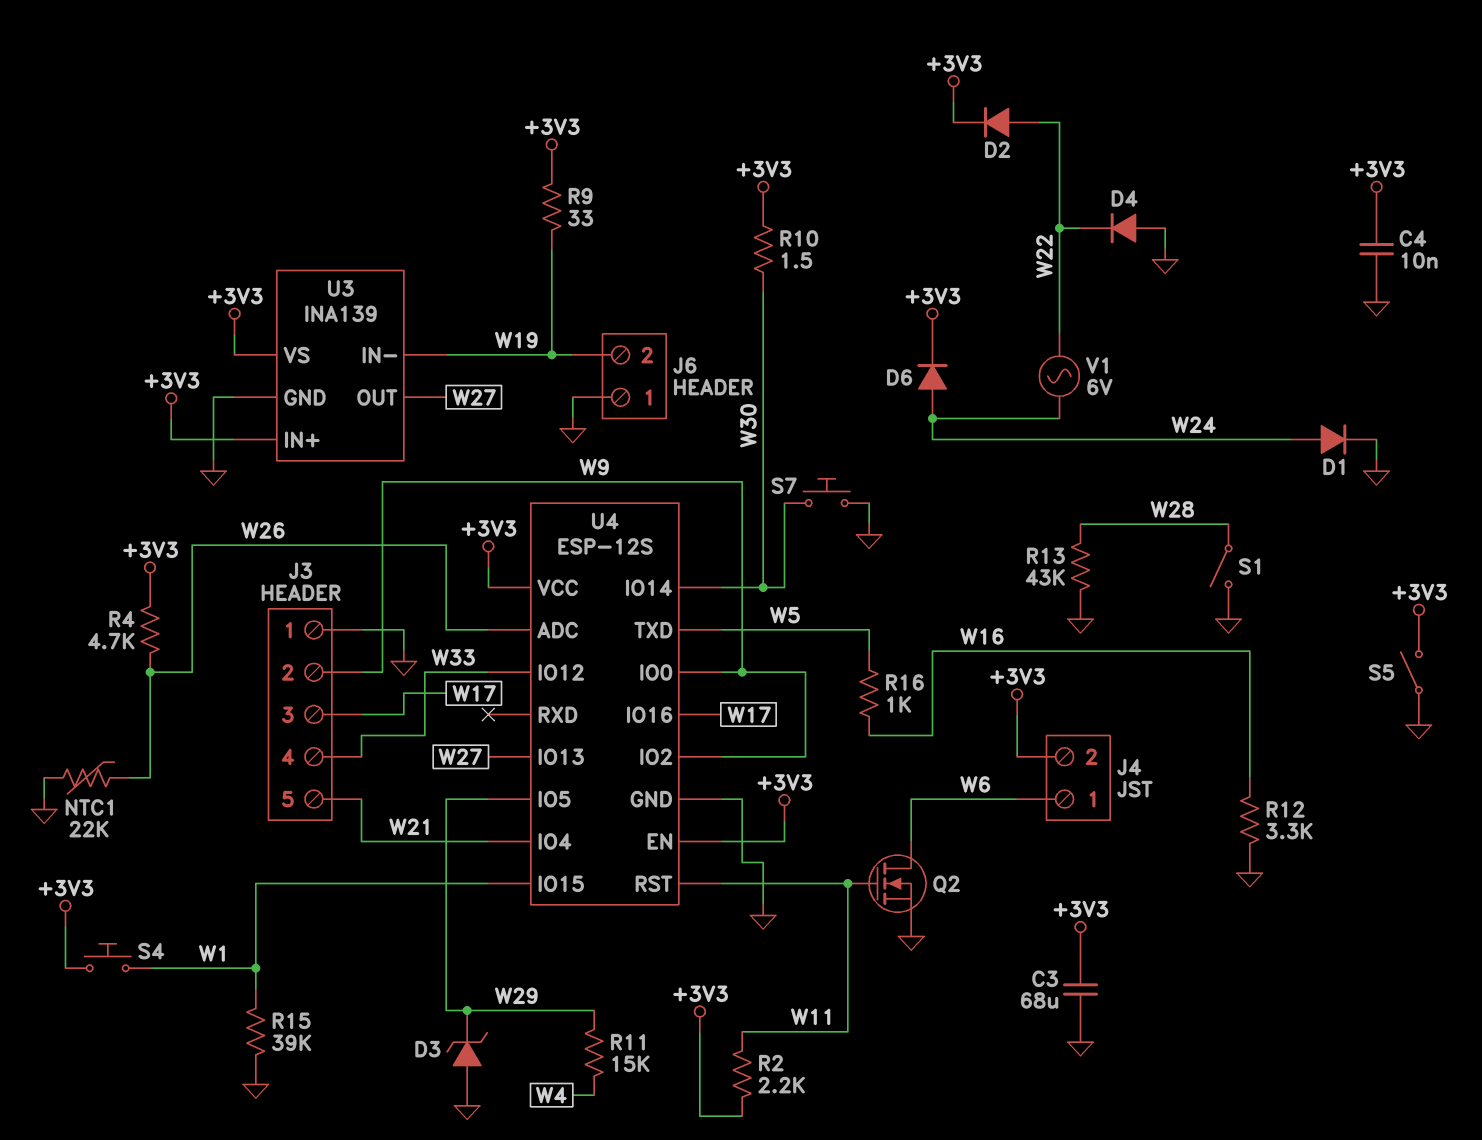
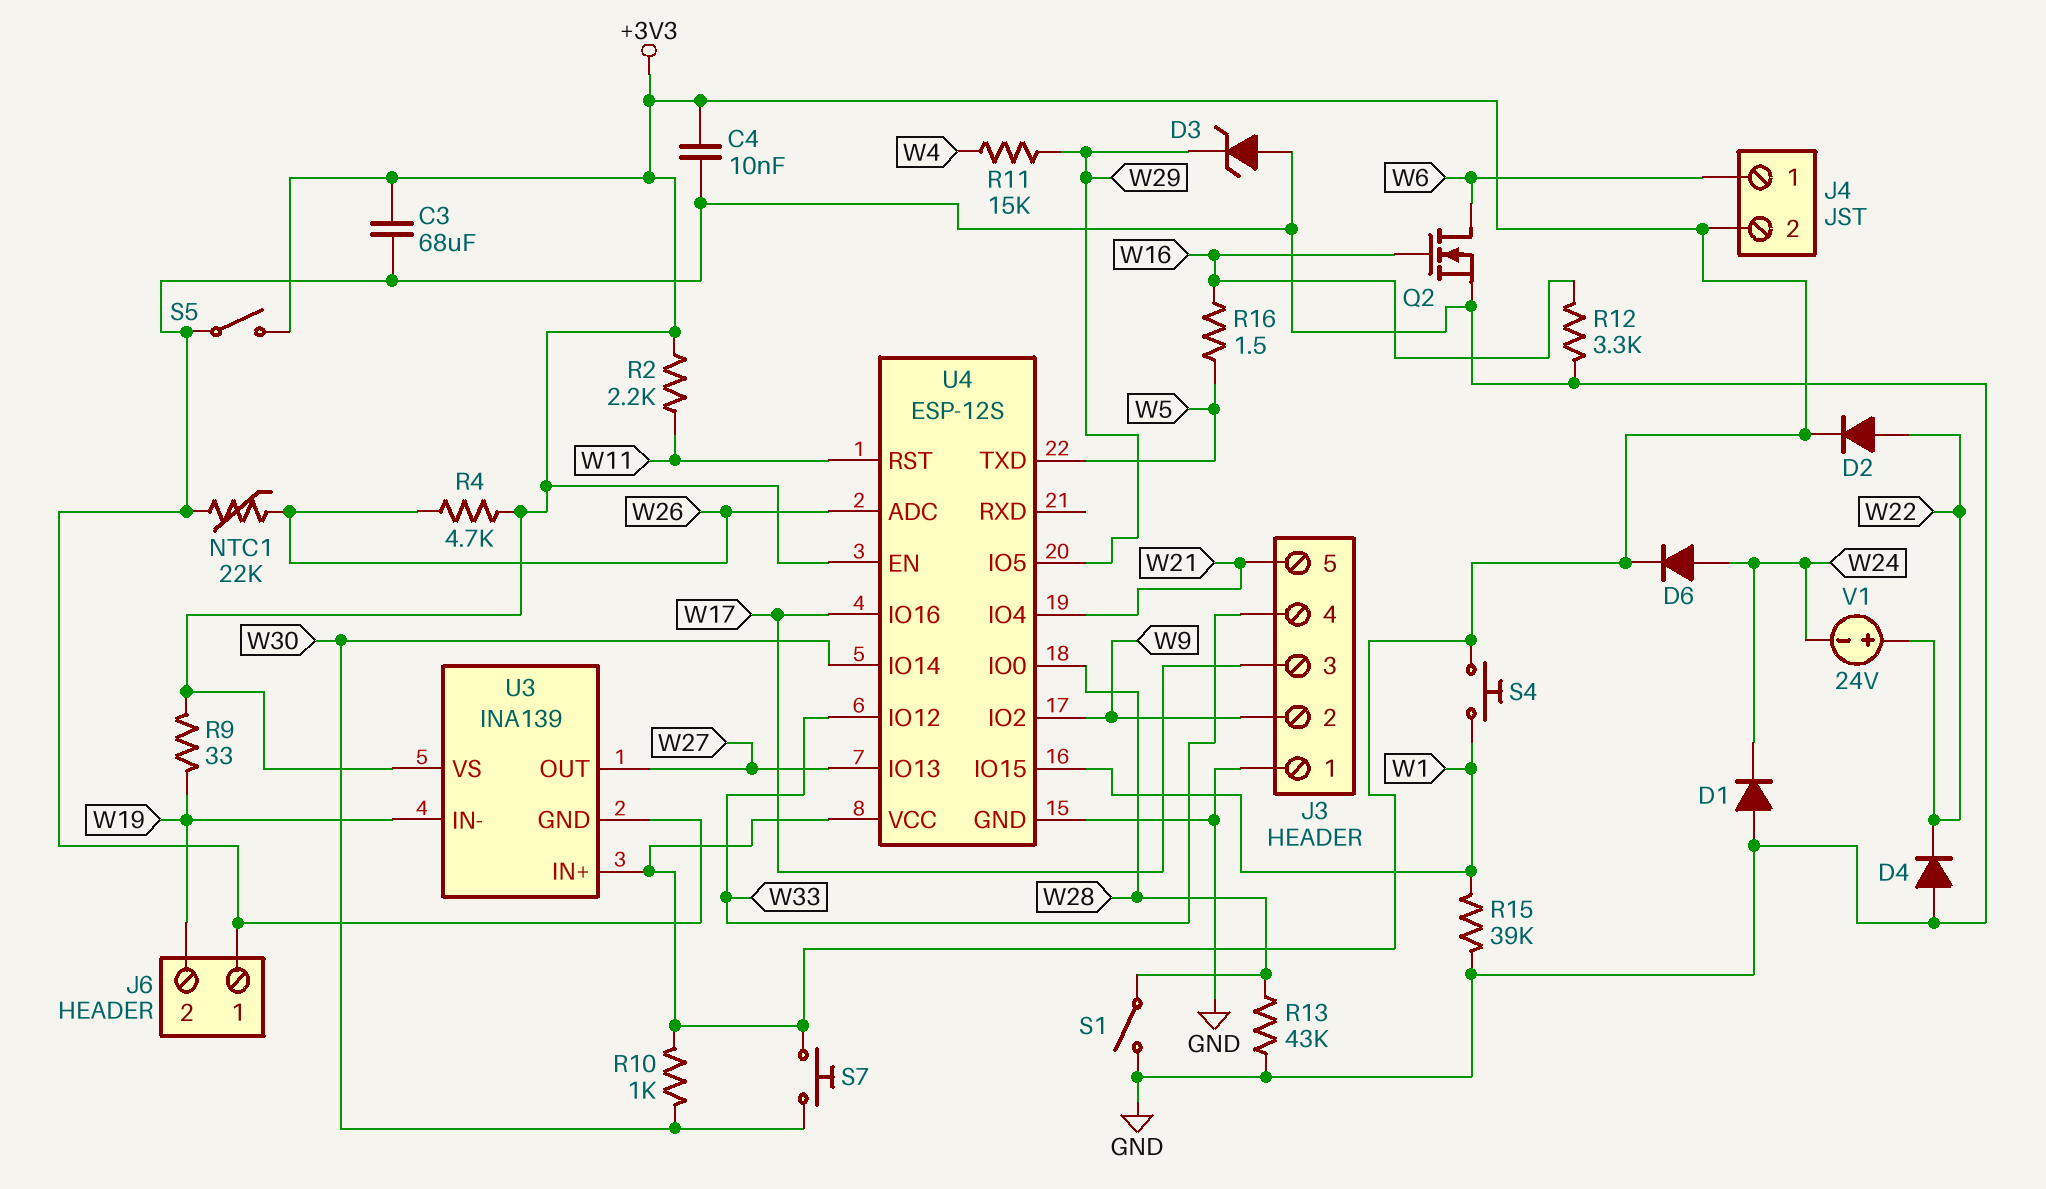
D1: diode (A W24, K GND) -> diode (A GND, K W24)
Q2: NMOS (G W11, D W6, S GND) -> NMOS (G W16, D W6, S GND)
R10: 1.5 (+3V3, W30) -> 1k (+3V3, W30)
R16: 1k (W5, W16) -> 1.5 (W5, W16)
S7: button (GND, W30) -> button (+3V3, W30)
U4 pin IO0: W9 -> W28
V1: AC 6V (W22, W24) -> 24V (plus W22, minus W24)

